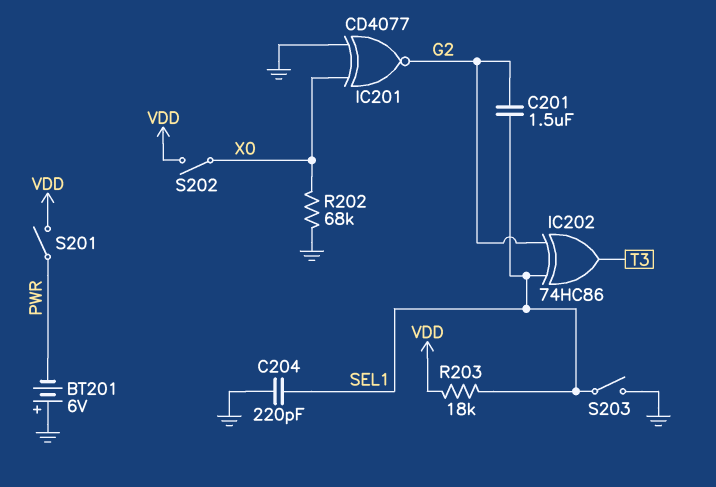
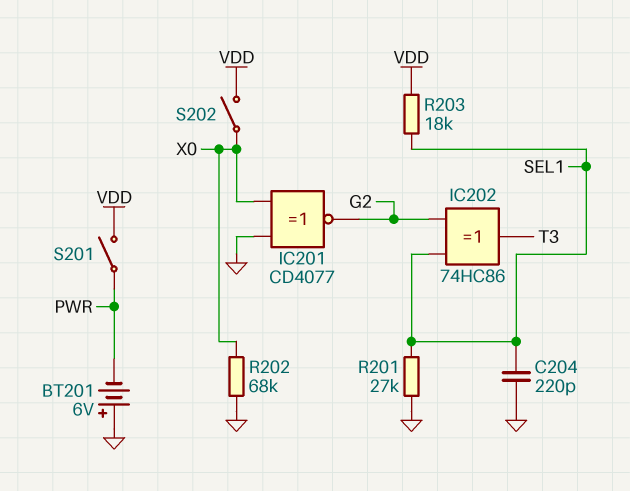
C201: 1.5uF (G2, SEL1) -> none
R201: none -> 27k (GND, SEL1)
S203: switch (GND, SEL1) -> none

